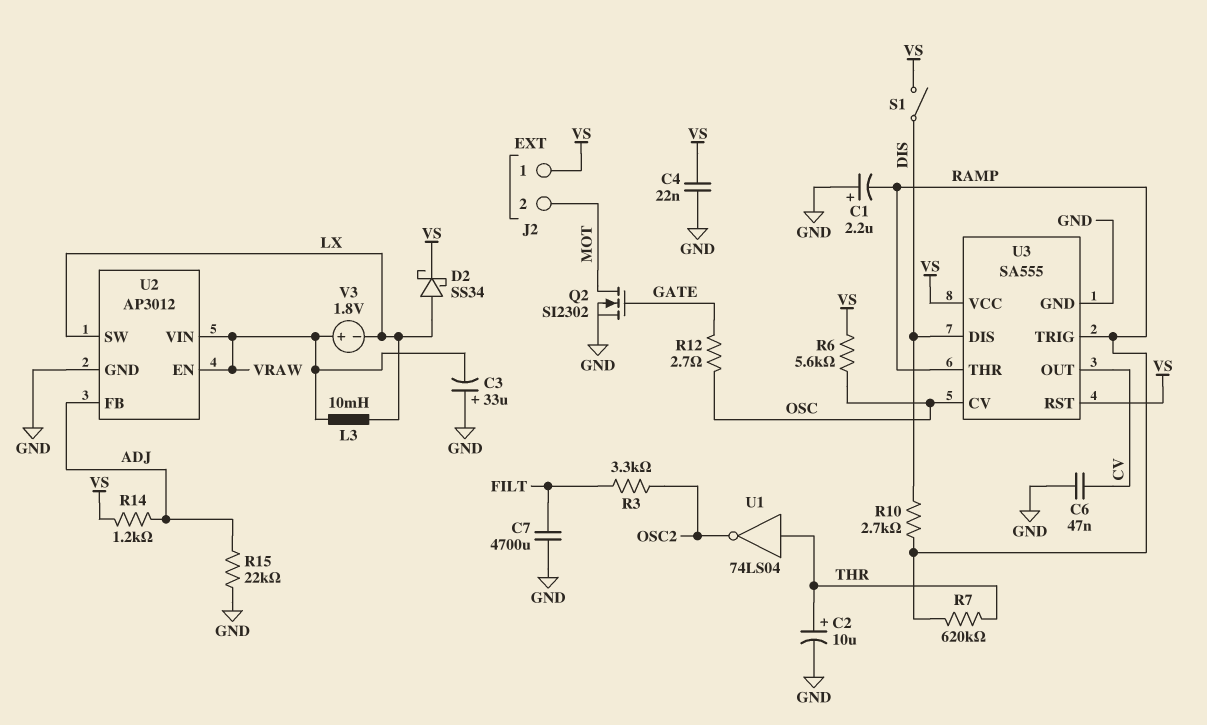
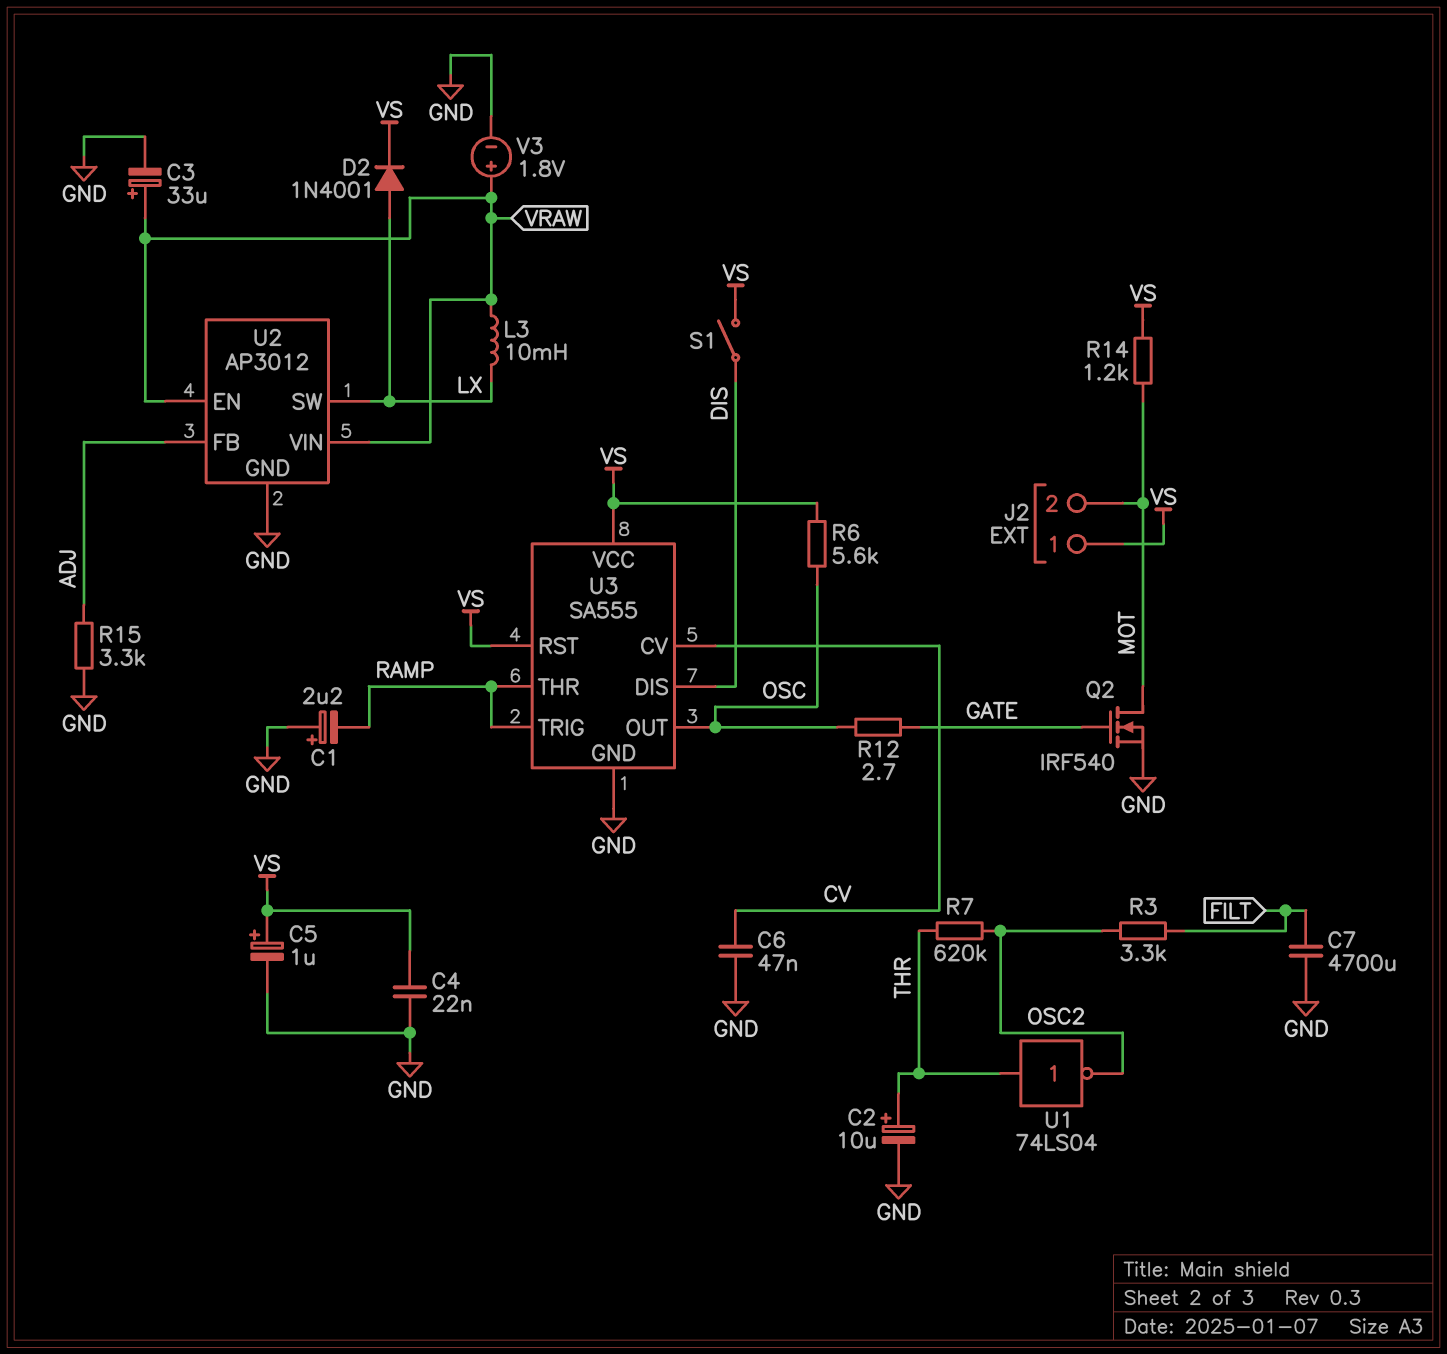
C3: 33uF (plus GND, minus VRAW) -> 33uF (plus VRAW, minus GND)
C5: none -> 1uF (plus VS, minus GND)
D2: schottky SS34 (A LX, K VS) -> diode 1N4001 (A LX, K VS)
Q2: NMOS SI2302 (G GATE, D MOT, S GND) -> NMOS IRF540 (G GATE, D MOT, S GND)
R7: 620k (RAMP, THR) -> 620k (OSC2, THR)
R10: 2.7k (DIS, RAMP) -> none
R14: 1.2k (ADJ, VS) -> 1.2k (MOT, VS)
R15: 22k (ADJ, GND) -> 3.3k (ADJ, GND)
U3 pin CV: OSC -> CV
U3 pin OUT: CV -> OSC
V3: 1.8V (plus VRAW, minus LX) -> 1.8V (plus VRAW, minus GND)

